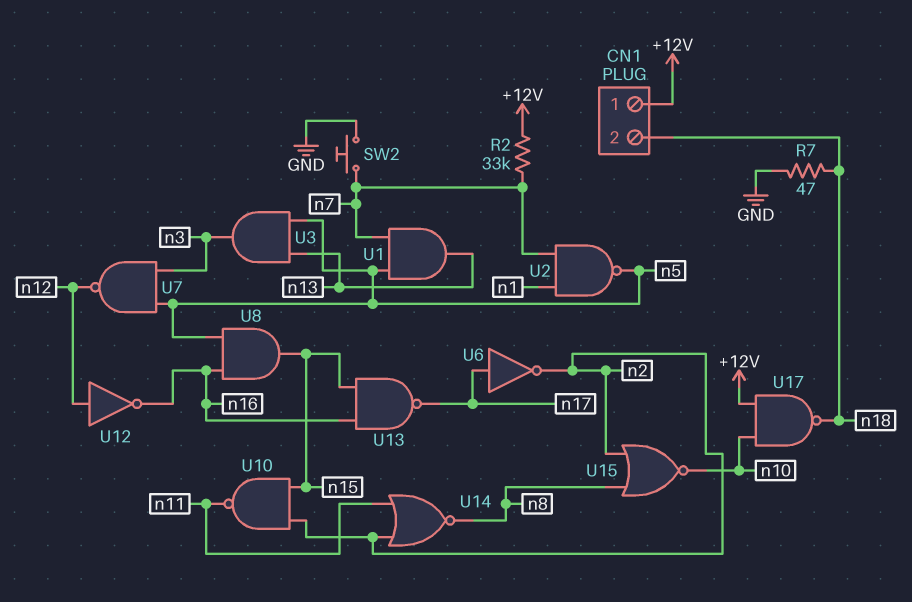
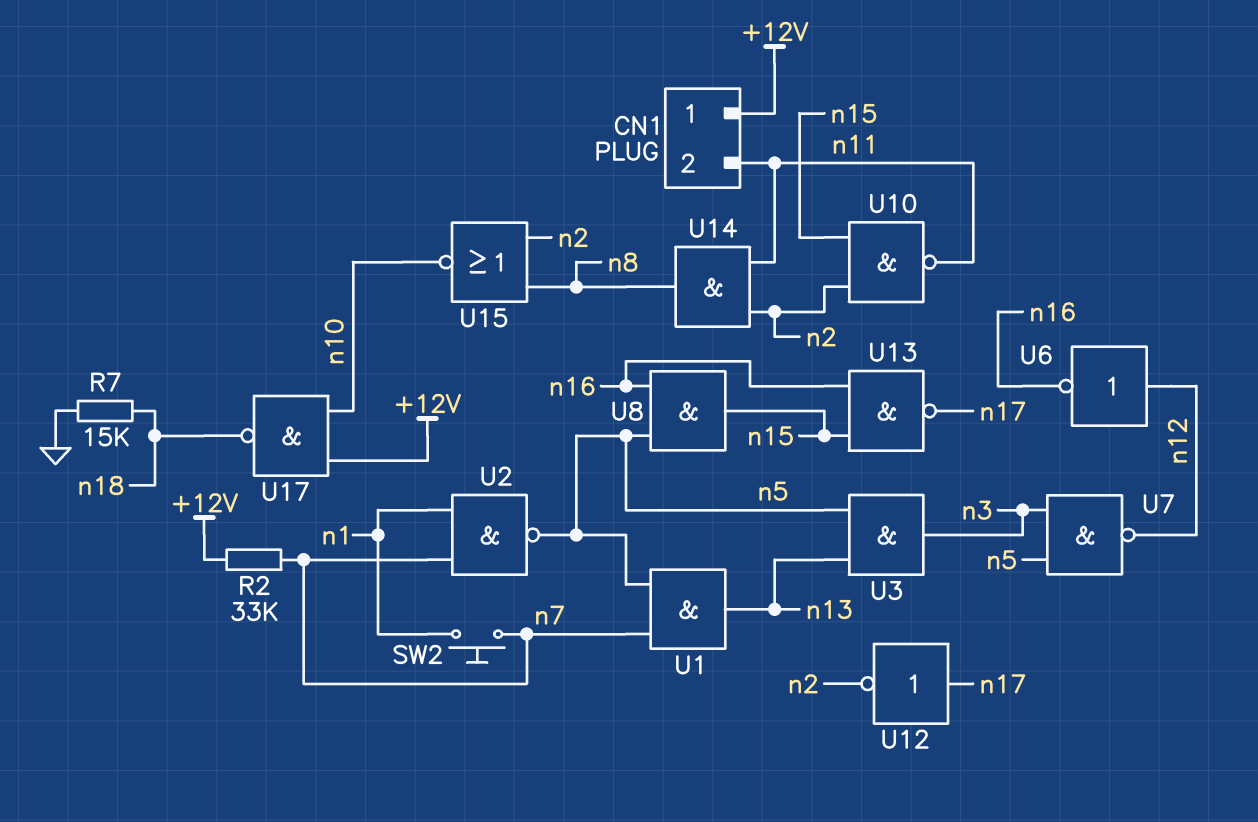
CN1 pin 2: n18 -> n11
R7: 47 (GND, n18) -> 15k (GND, n18)
SW2: button (GND, n7) -> button (n1, n7)
U6: NOT (in n17, out n2) -> NOT (in n12, out n16)
U12: NOT (in n12, out n16) -> NOT (in n17, out n2)
U14: NOR (in n2, in n11, out n8) -> AND (in n2, in n11, out n8)

